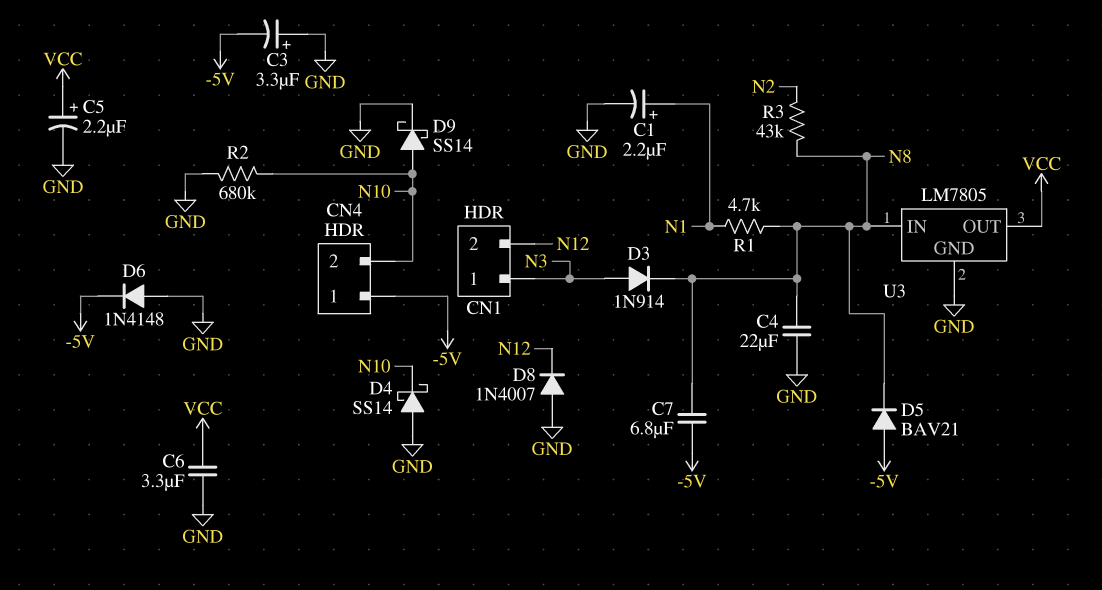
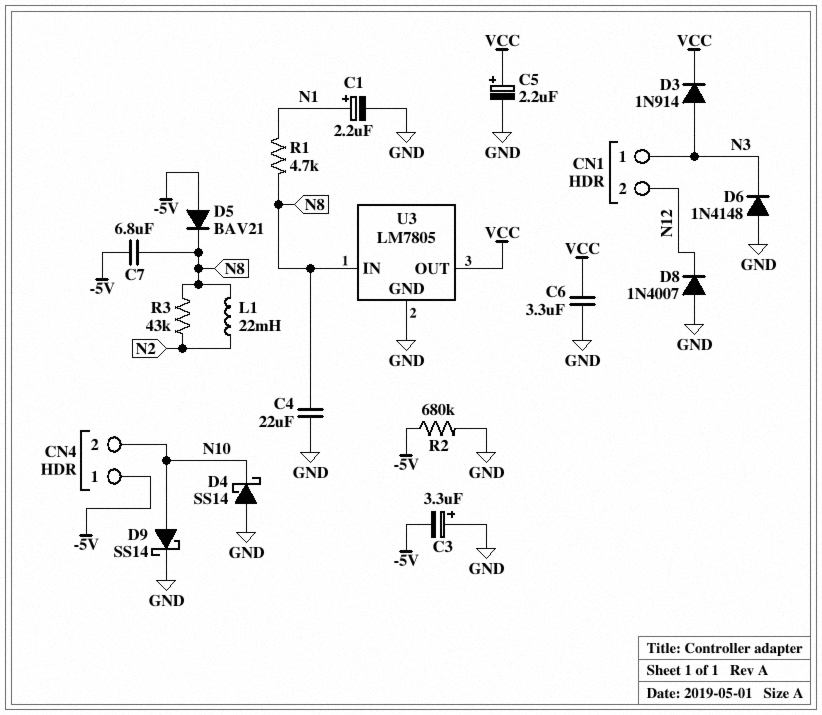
D3: diode 1N914 (A N3, K N8) -> diode 1N914 (A N3, K VCC)
D6: diode 1N4148 (A GND, K -5V) -> diode 1N4148 (A GND, K N3)
L1: none -> 22mH (N2, N8)
R2: 680k (GND, N10) -> 680k (-5V, GND)

